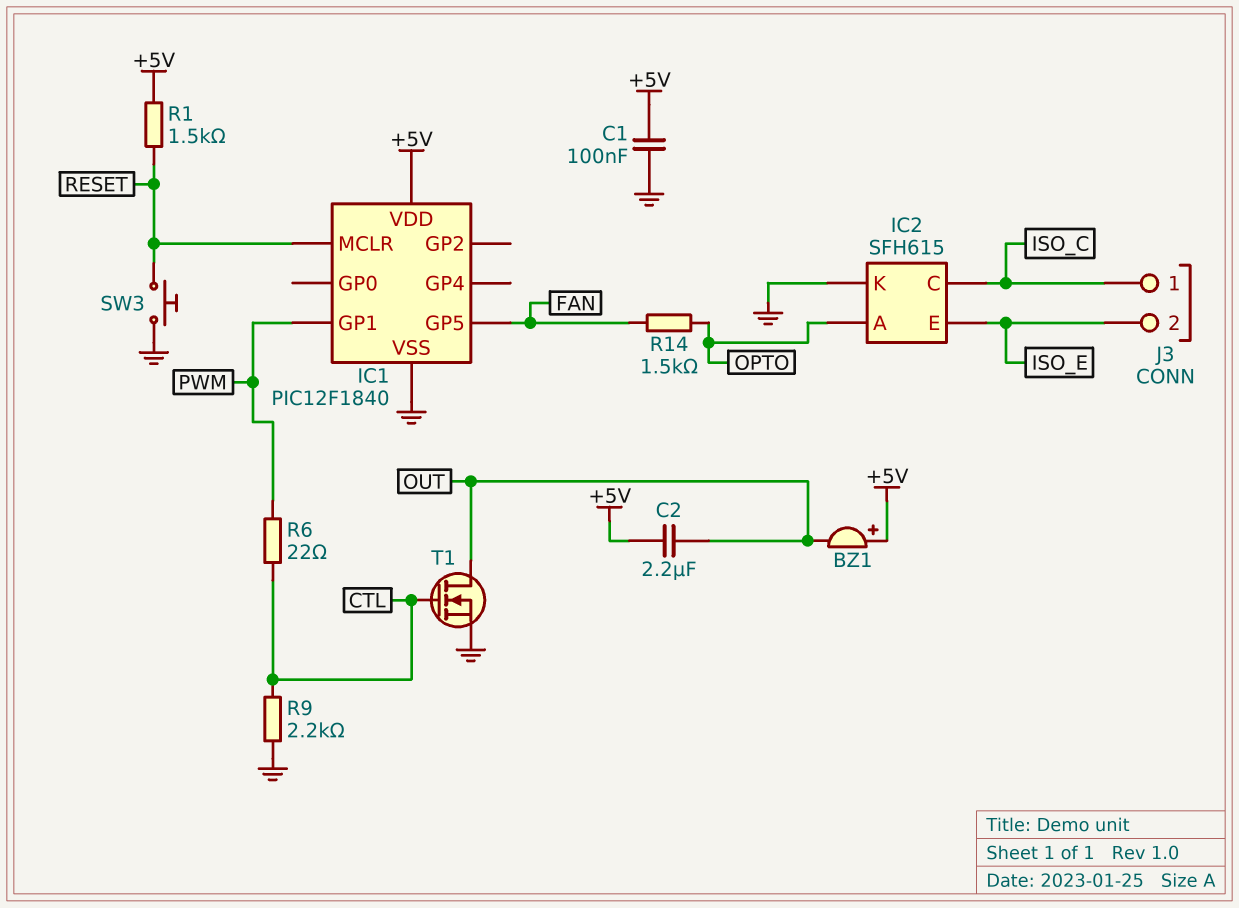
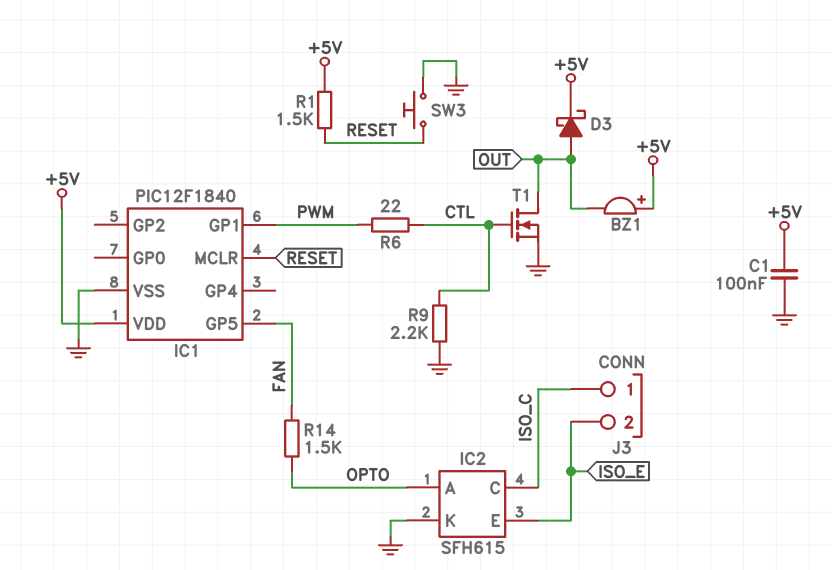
C2: 2.2uF (+5V, OUT) -> none
D3: none -> schottky (A OUT, K +5V)

